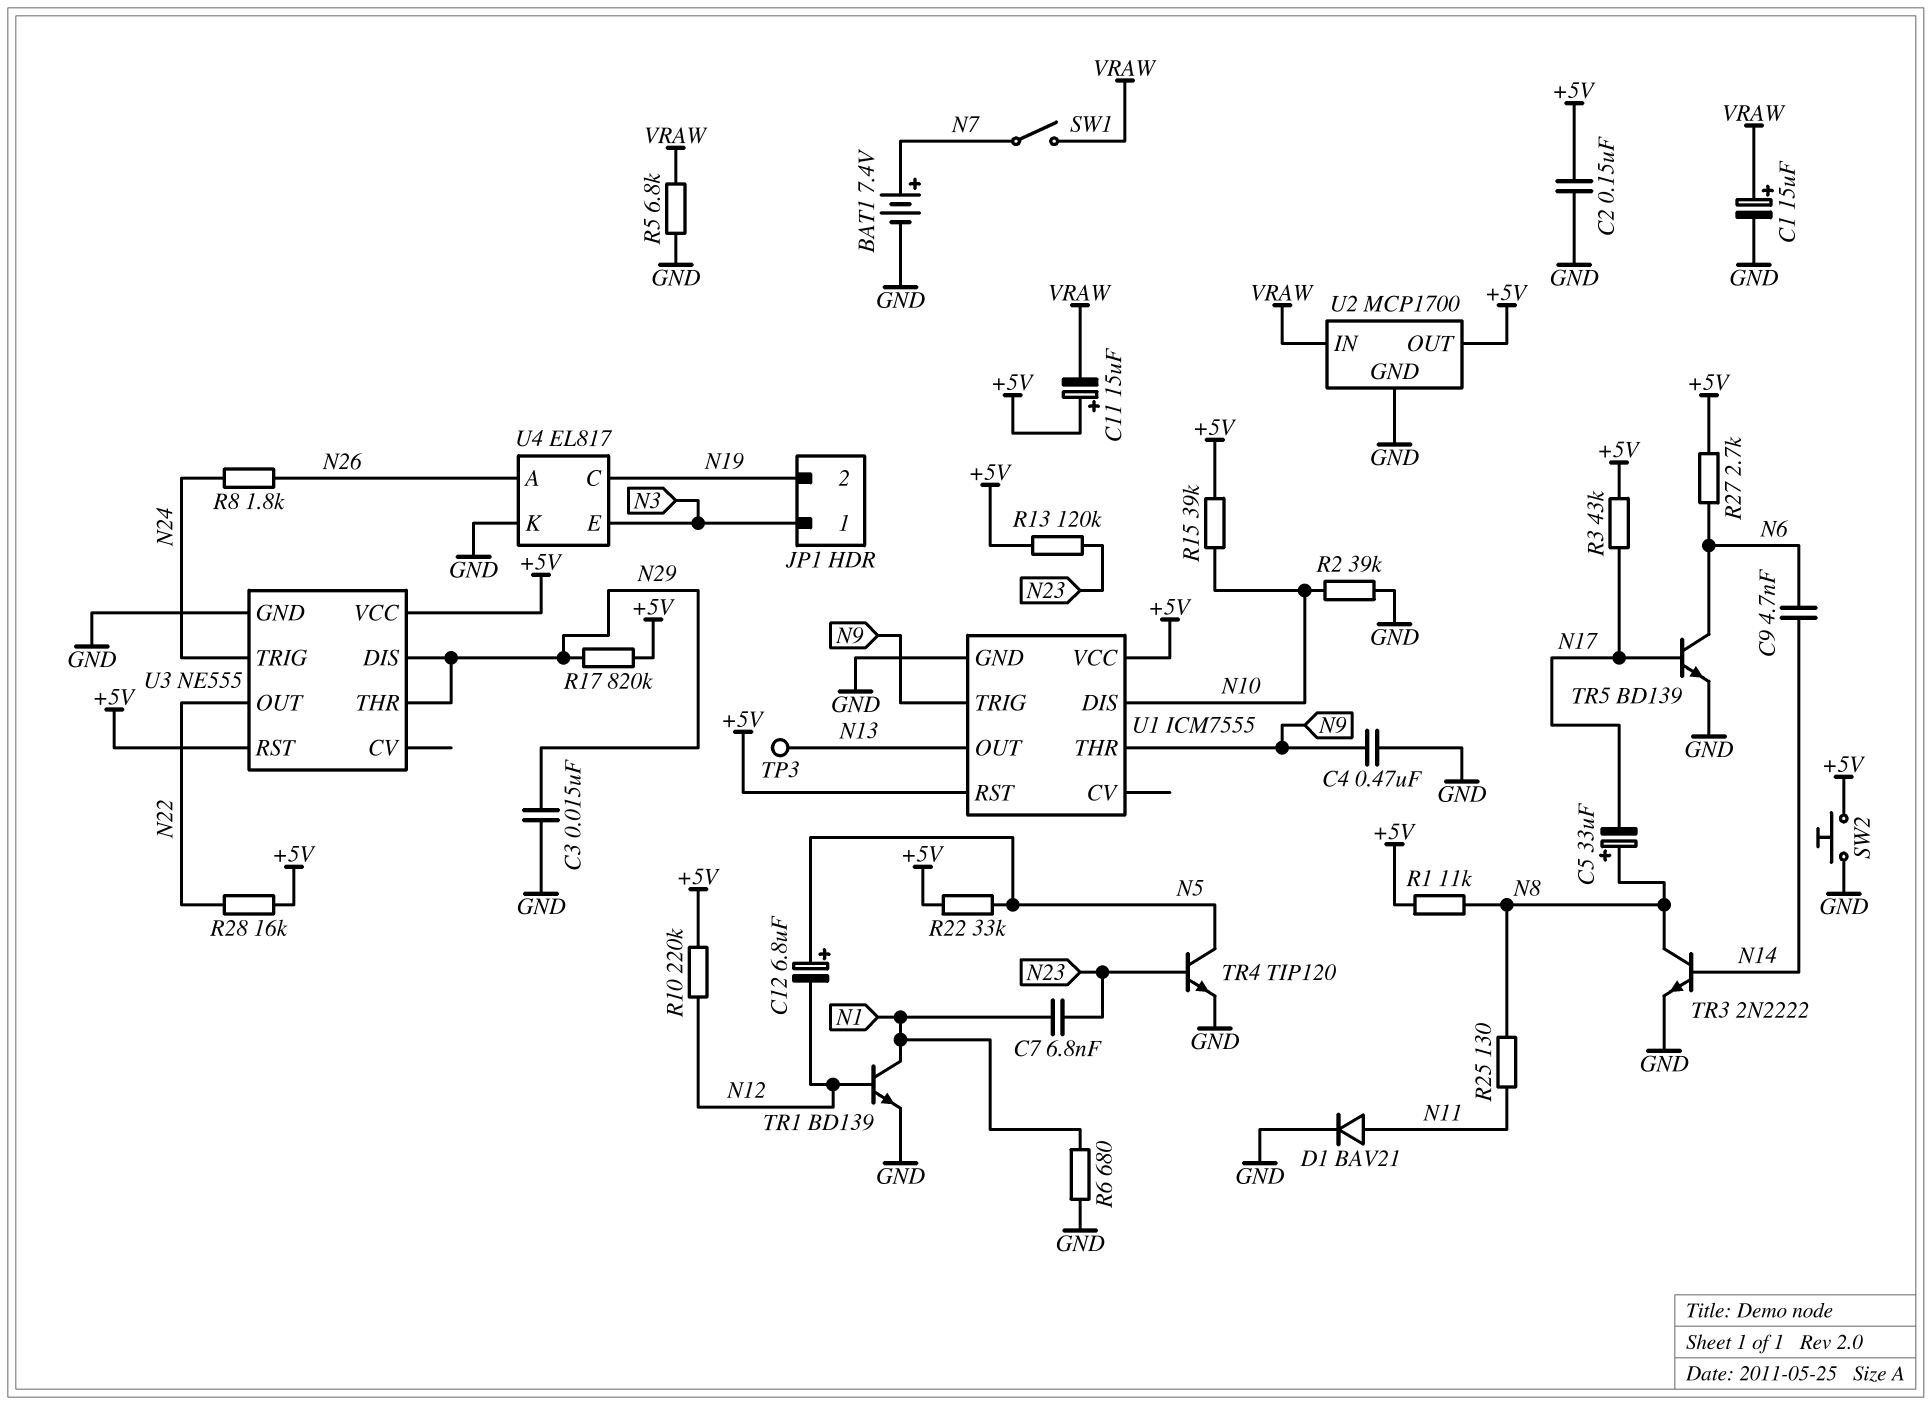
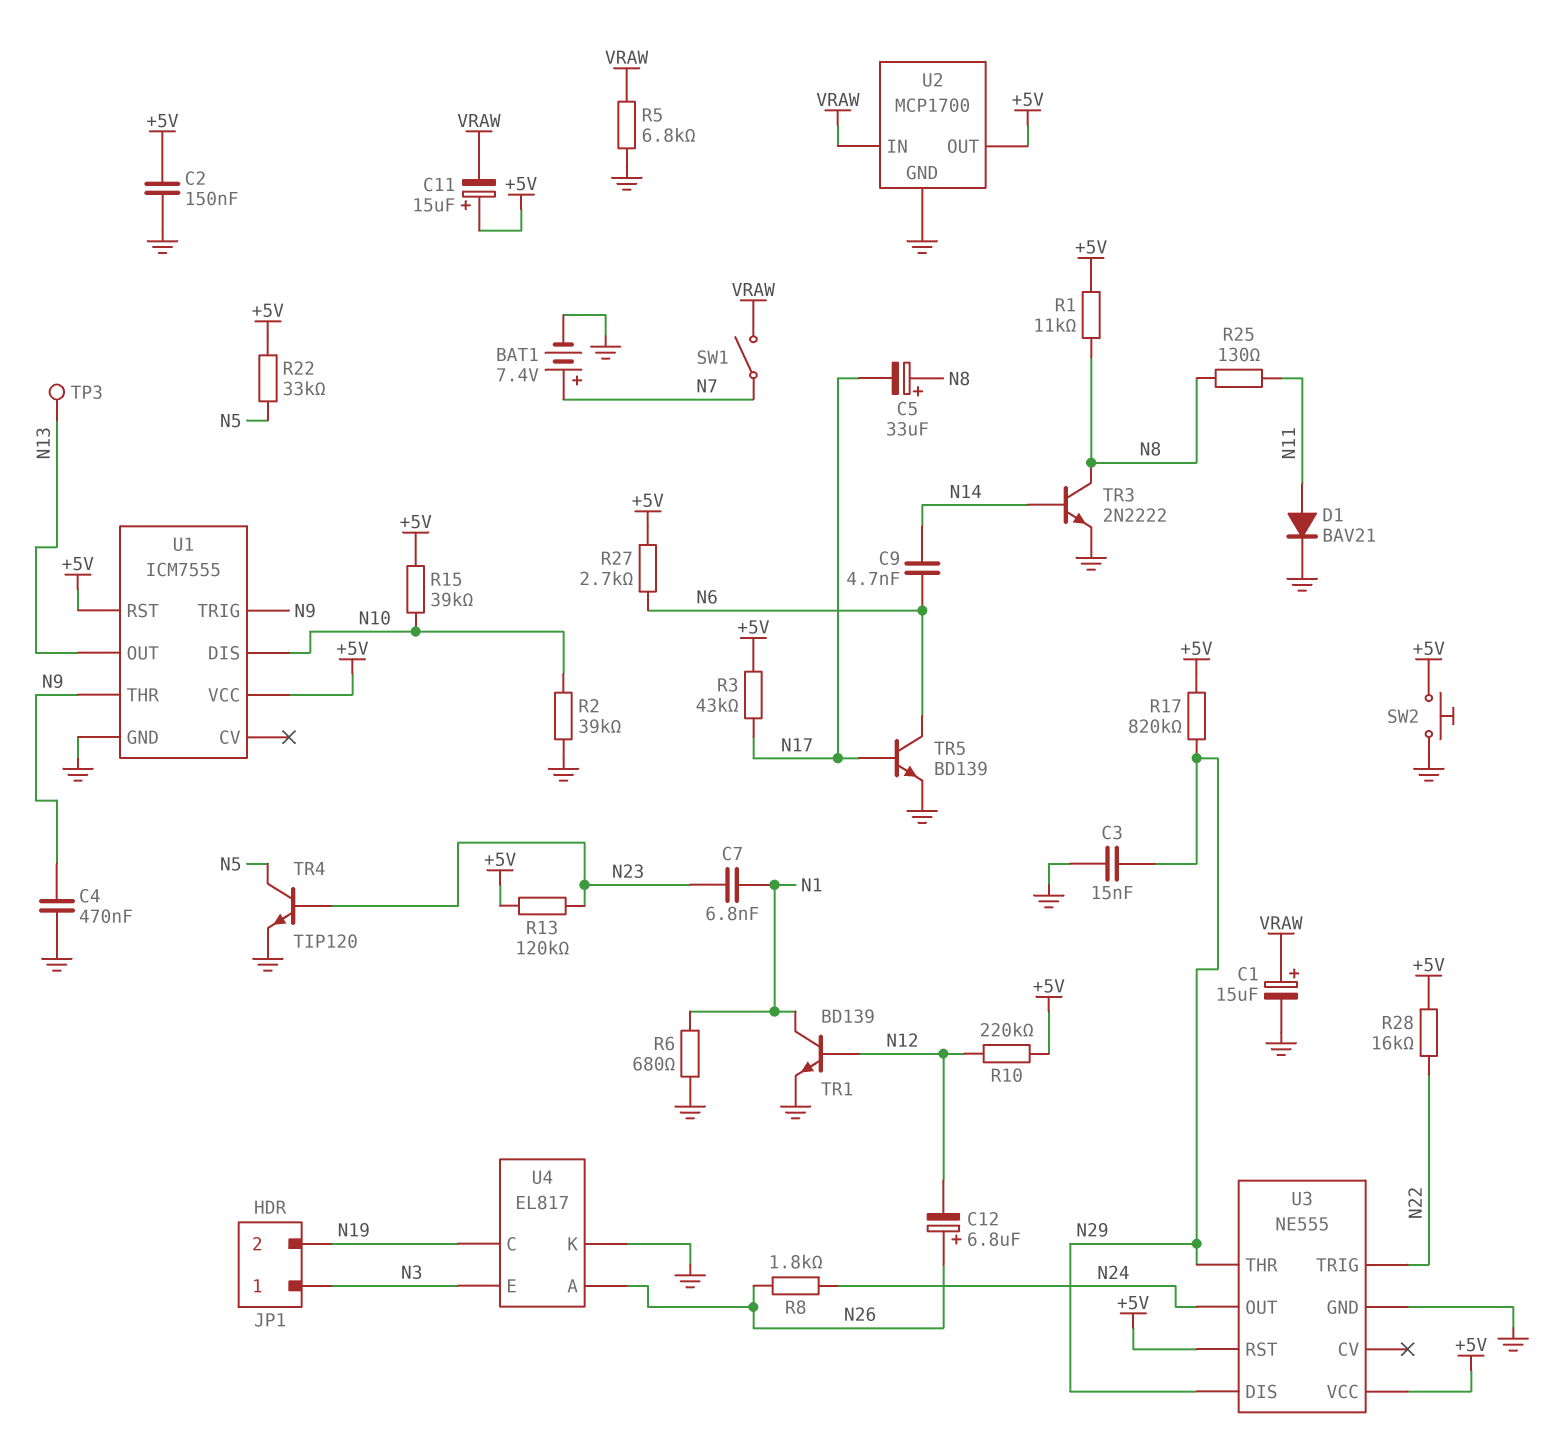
C12: 6.8uF (plus N5, minus N12) -> 6.8uF (plus N26, minus N12)
U3 pin OUT: N22 -> N24
U3 pin TRIG: N24 -> N22

